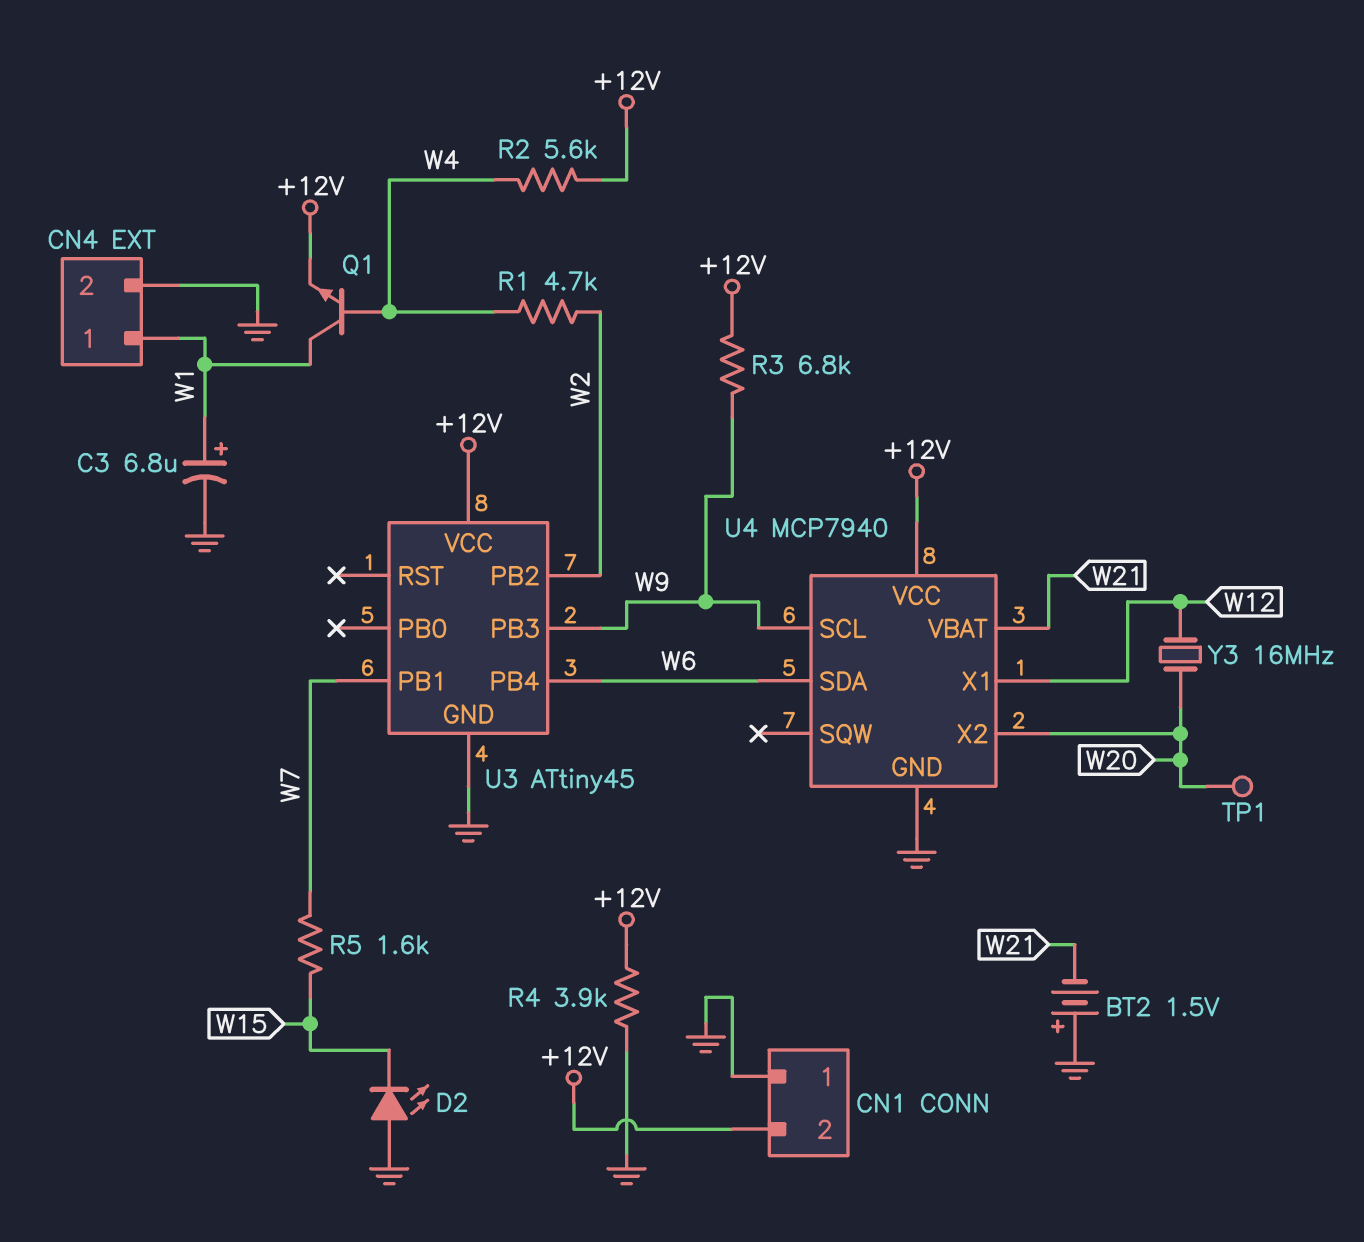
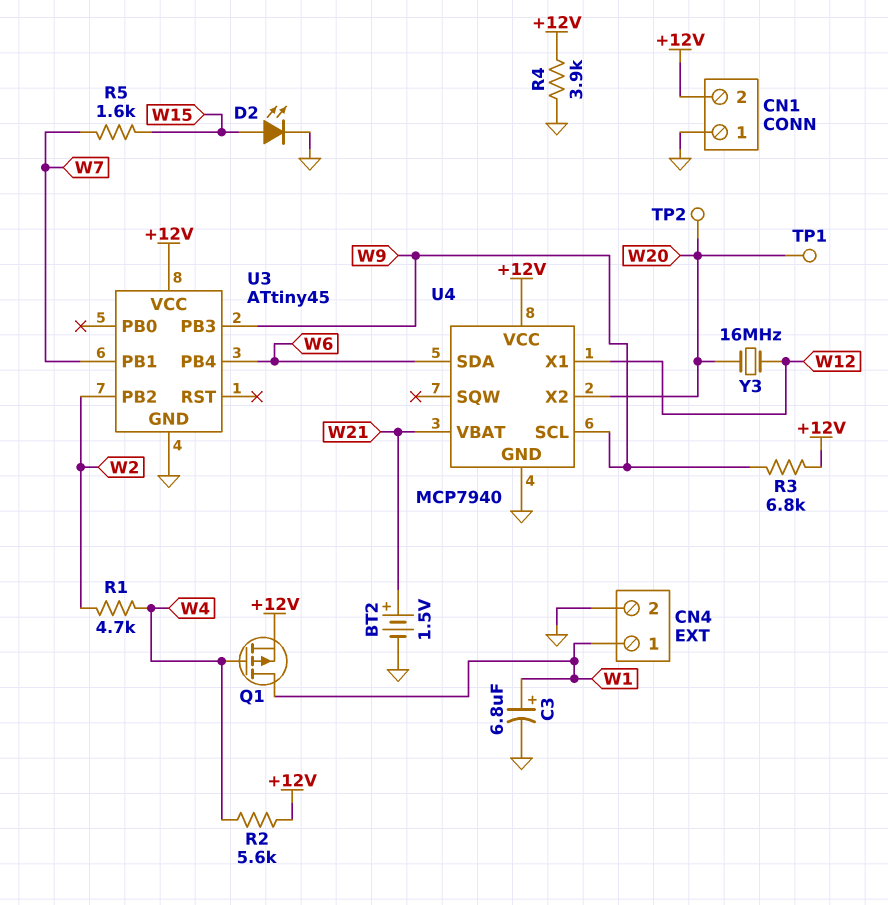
BT2: 1.5V (plus GND, minus W21) -> 1.5V (plus W21, minus GND)
D2: LED (A GND, K W15) -> LED (A W15, K GND)
Q1: NPN (B W4, C W1, E +12V) -> PMOS (G W4, D W1, S +12V)
TP2: none -> test point (W20)

